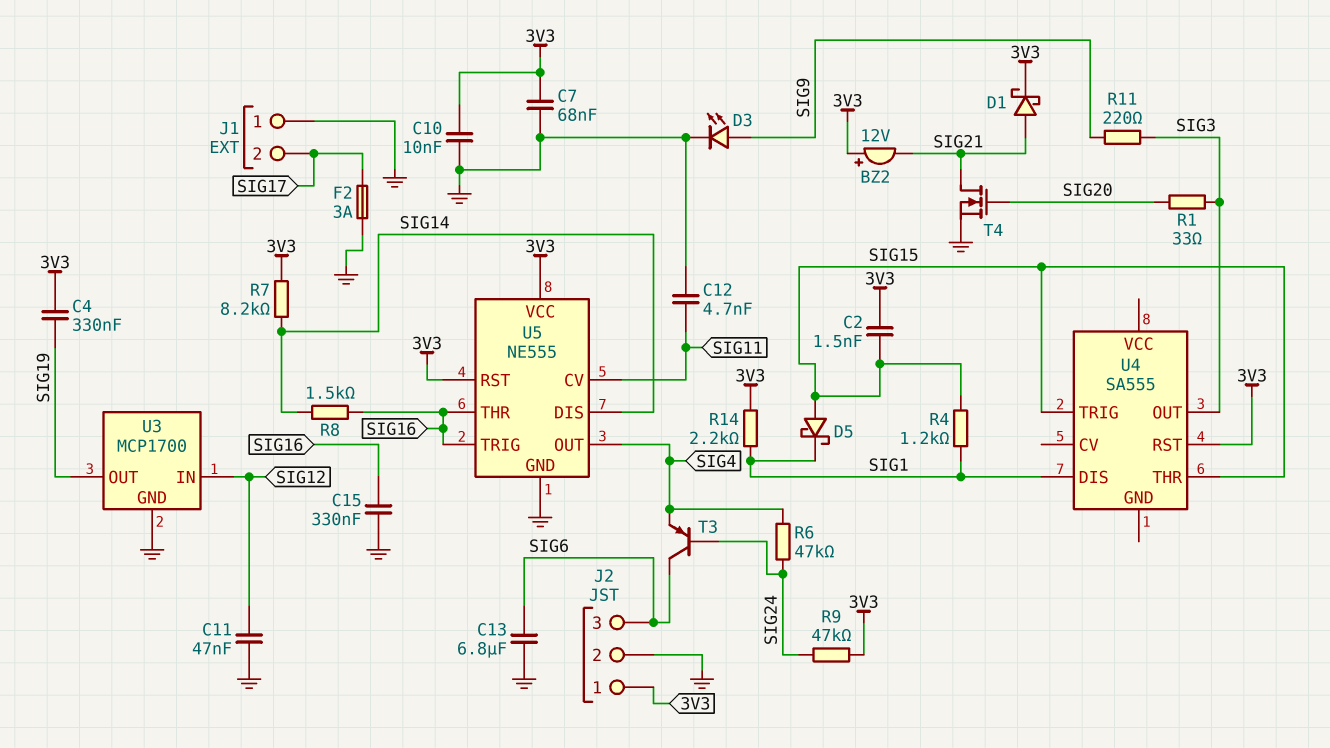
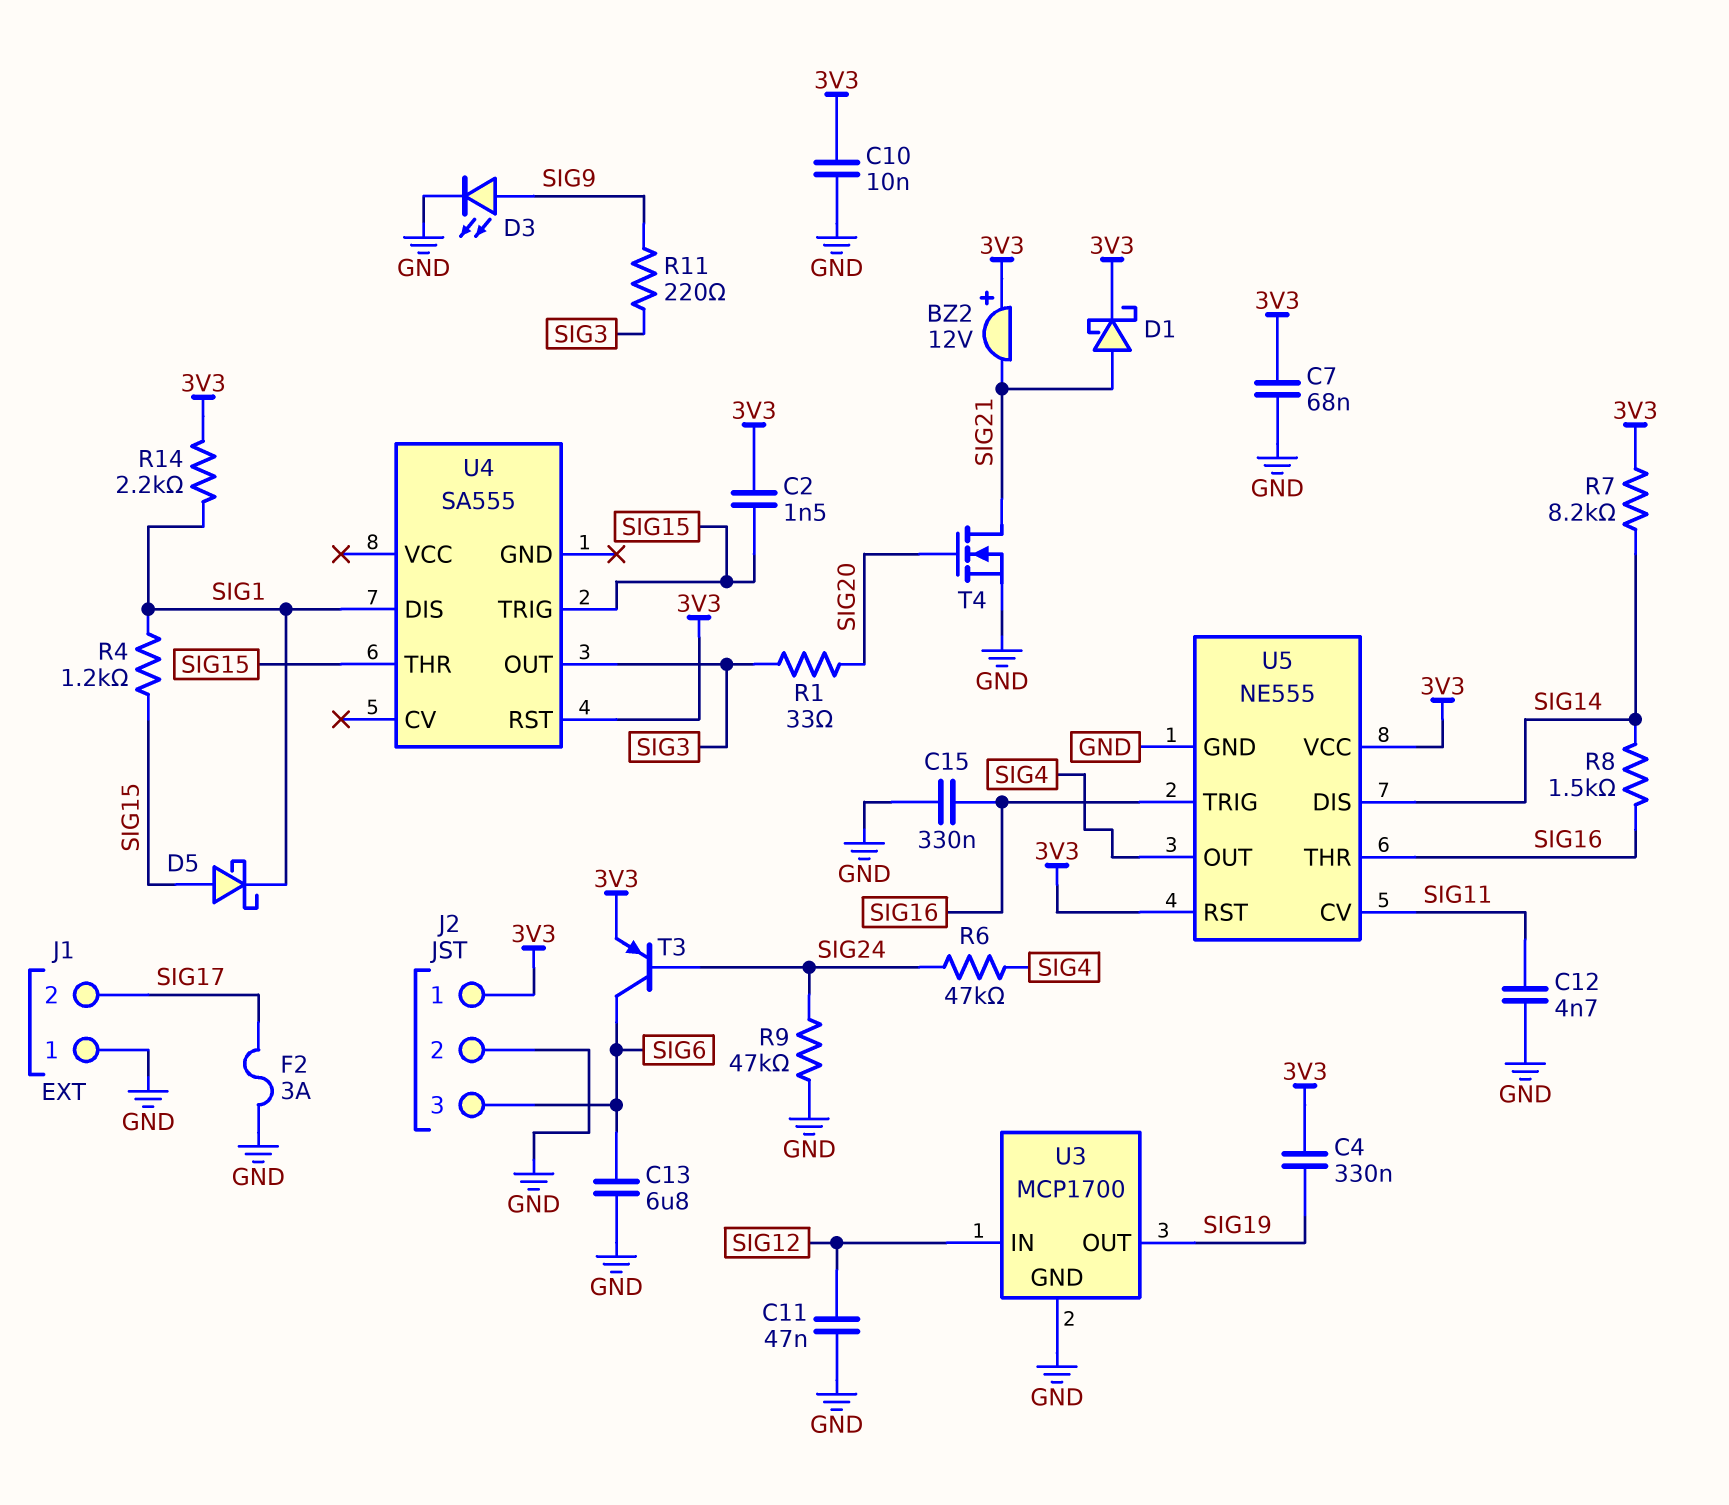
R9: 47k (3V3, SIG24) -> 47k (GND, SIG24)
T3: PNP (B SIG24, C SIG6, E SIG4) -> PNP (B SIG24, C SIG6, E 3V3)

